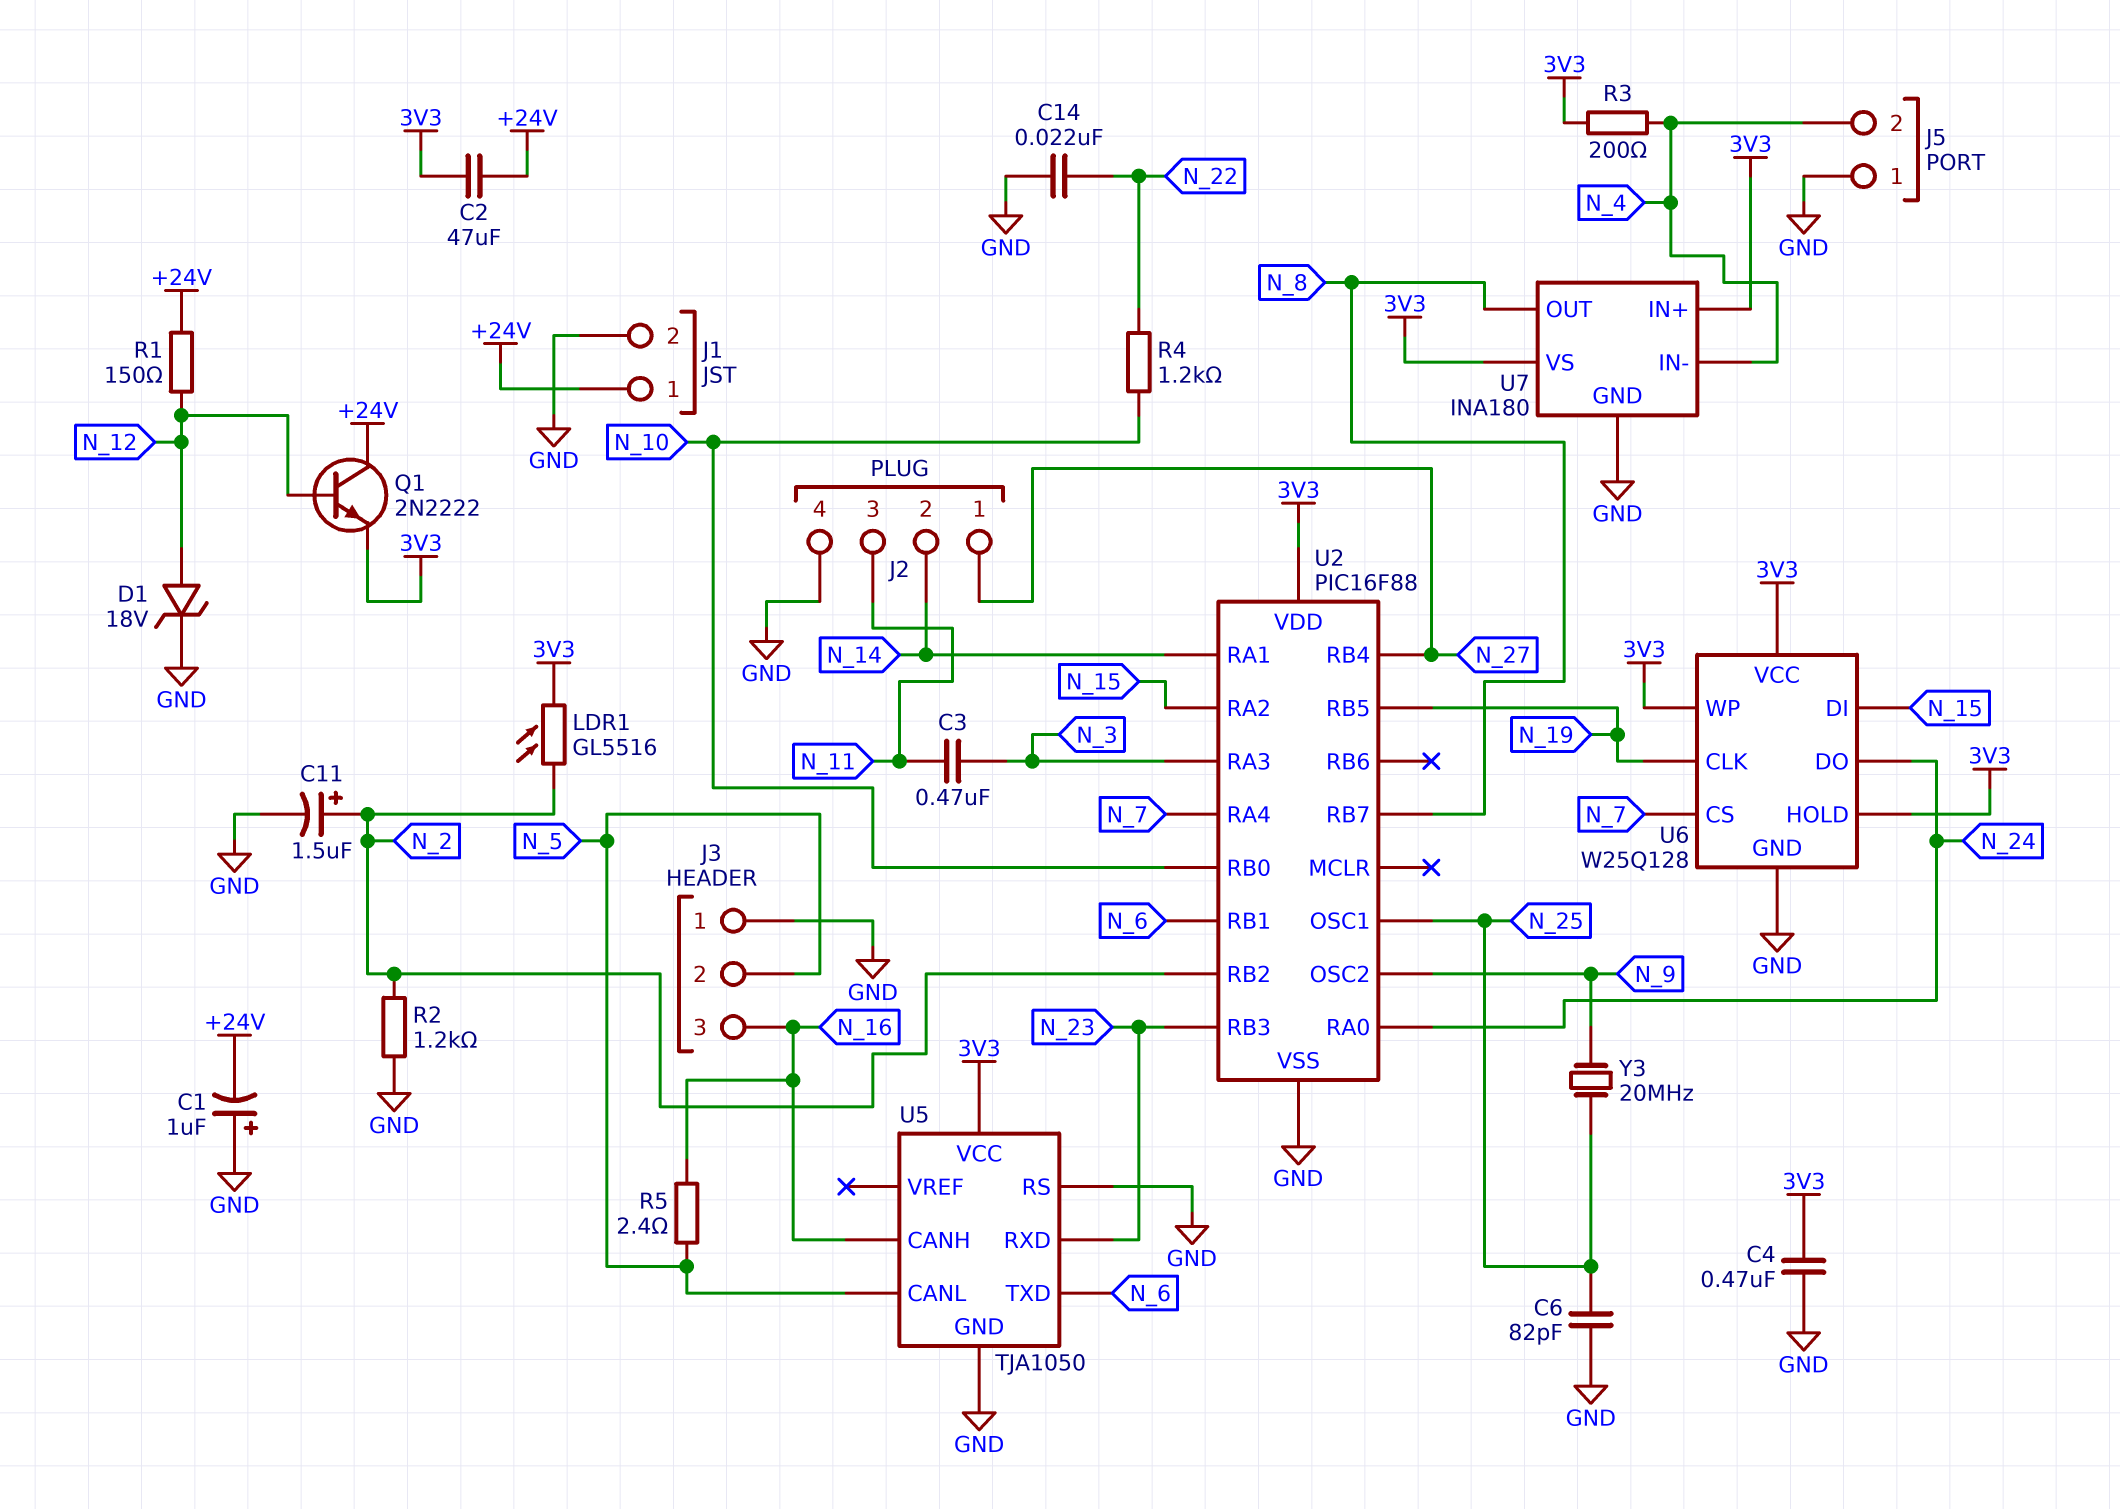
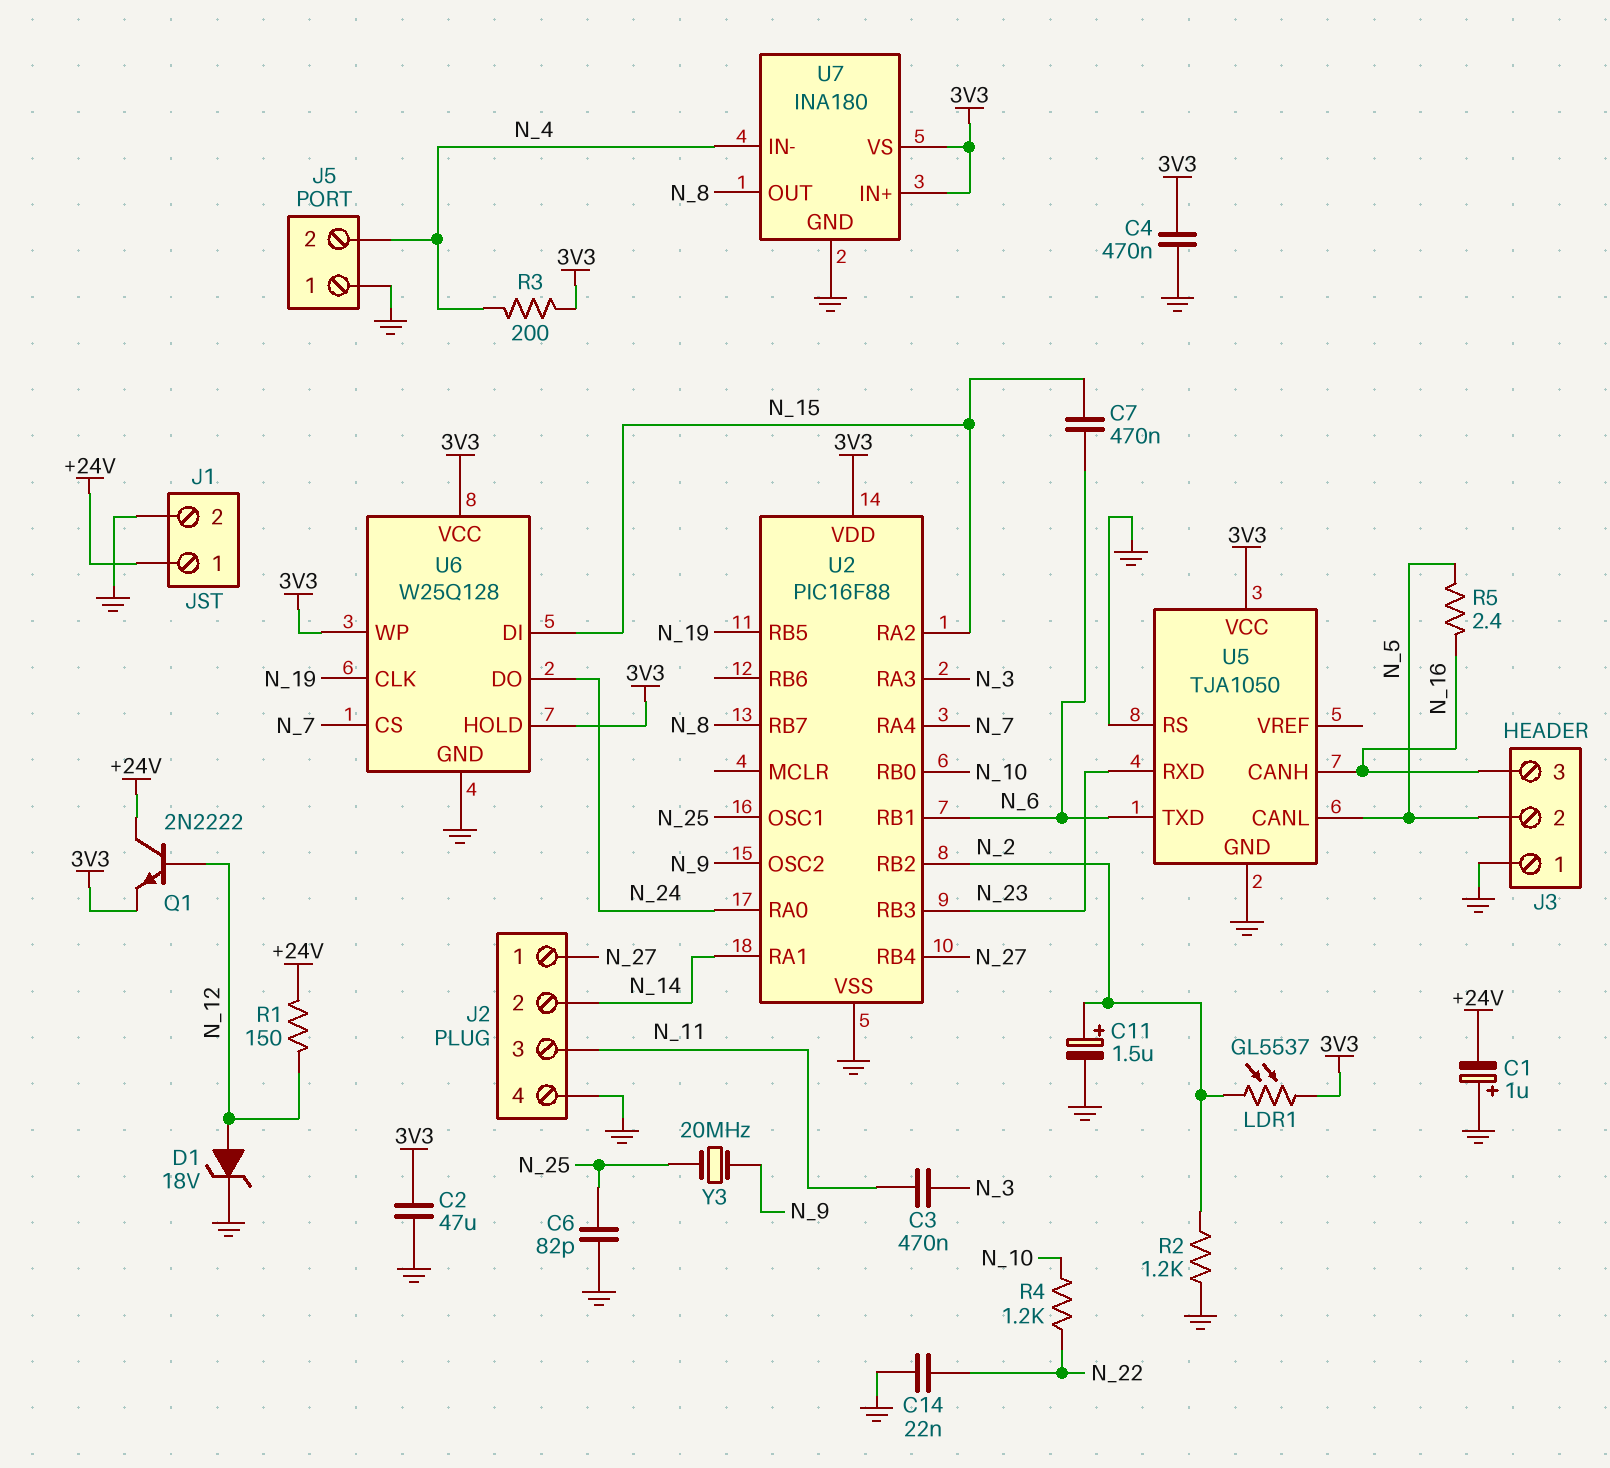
C2: 47uF (+24V, 3V3) -> 47uF (3V3, GND)
C7: none -> 470nF (N_6, N_15)
LDR1: GL5516 (3V3, N_2) -> GL5537 (3V3, N_2)

